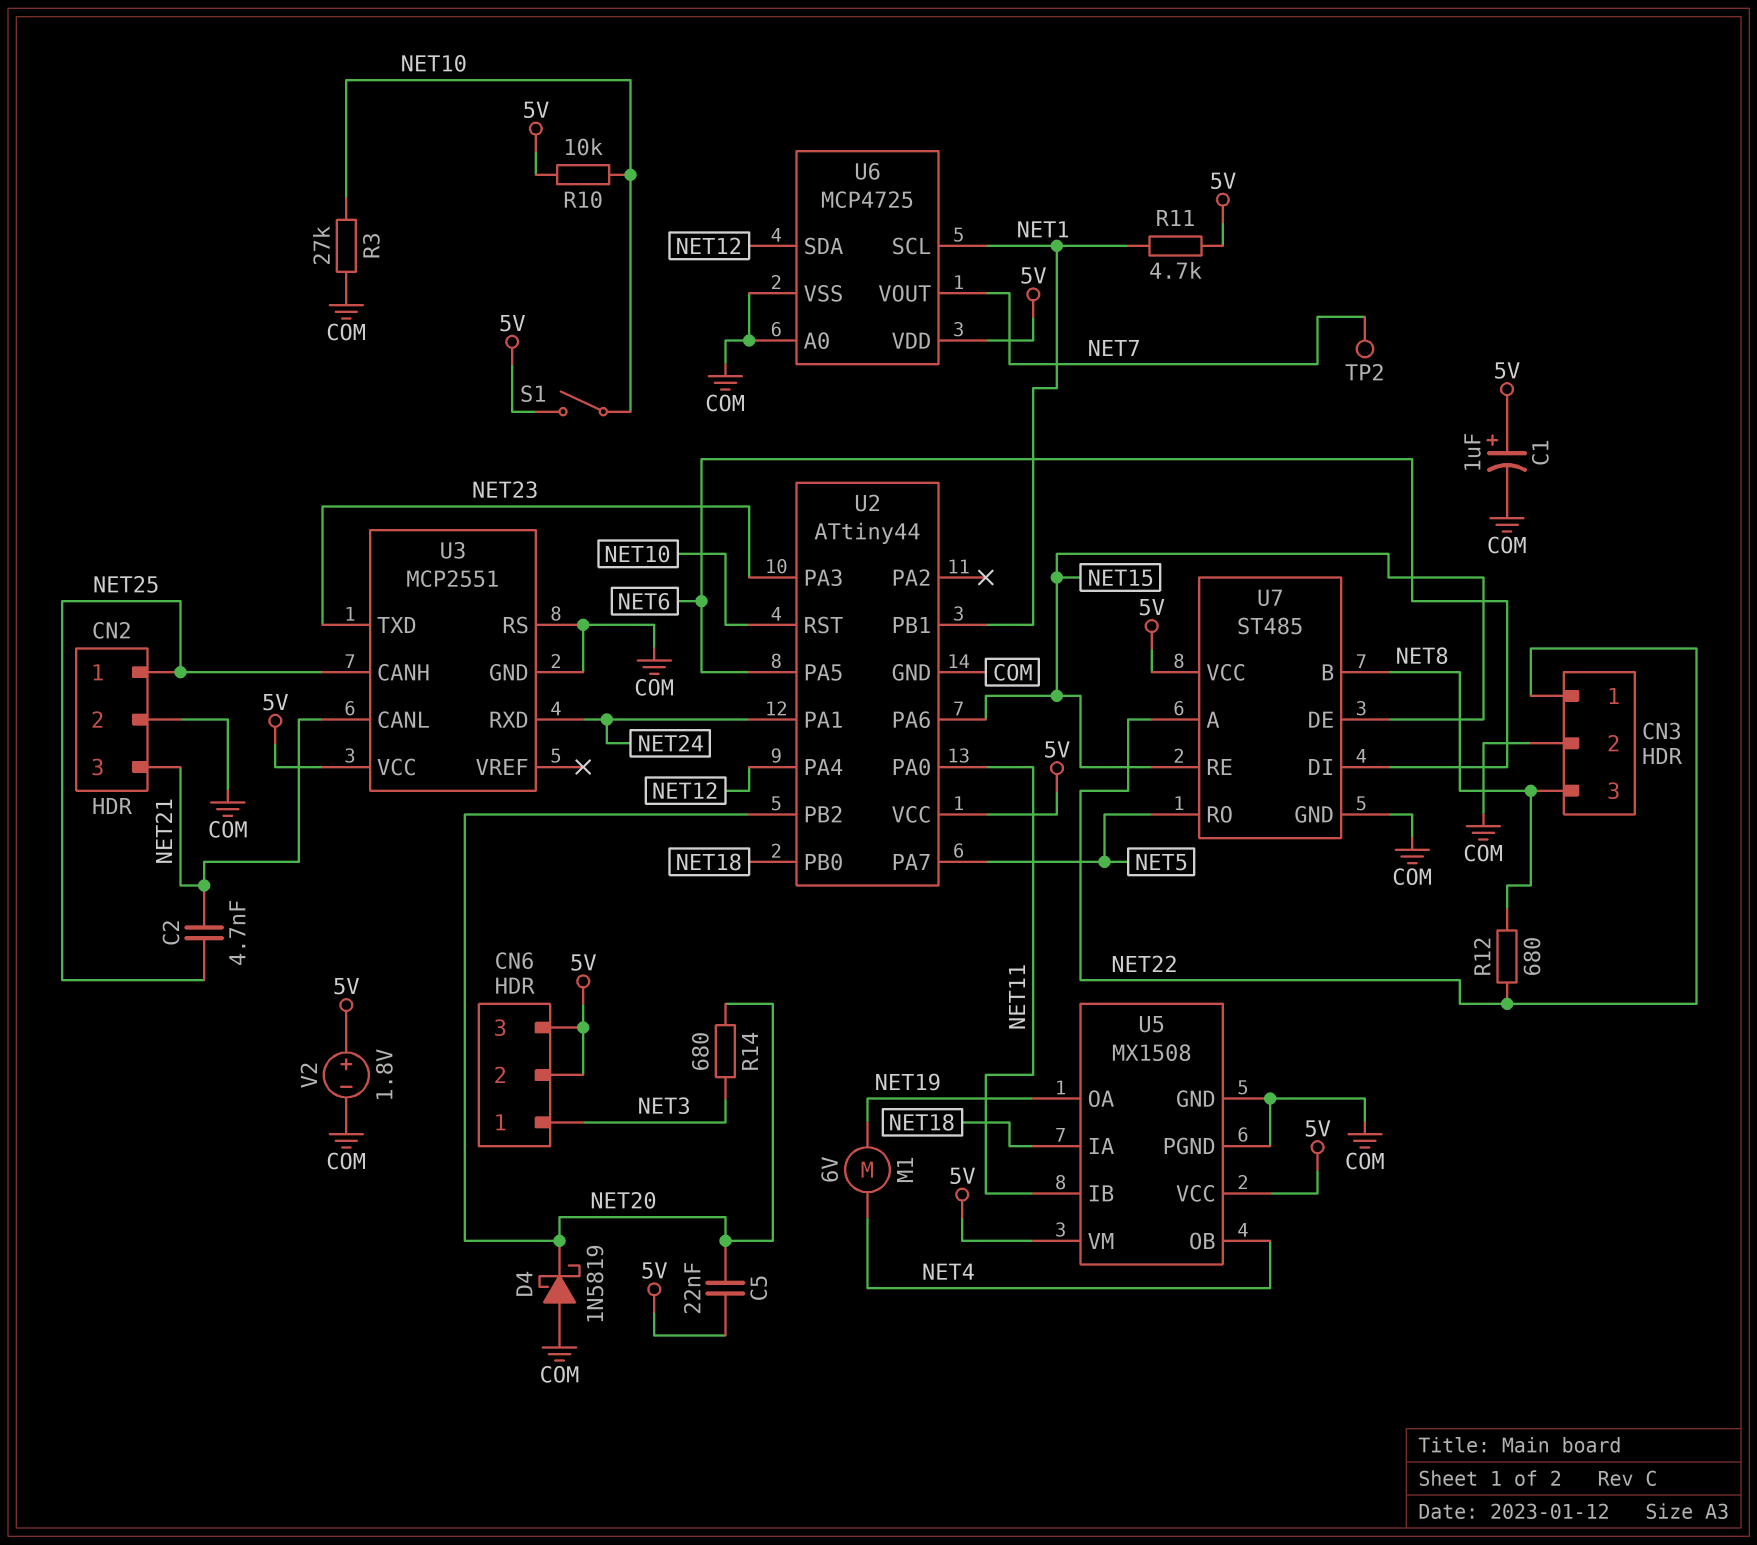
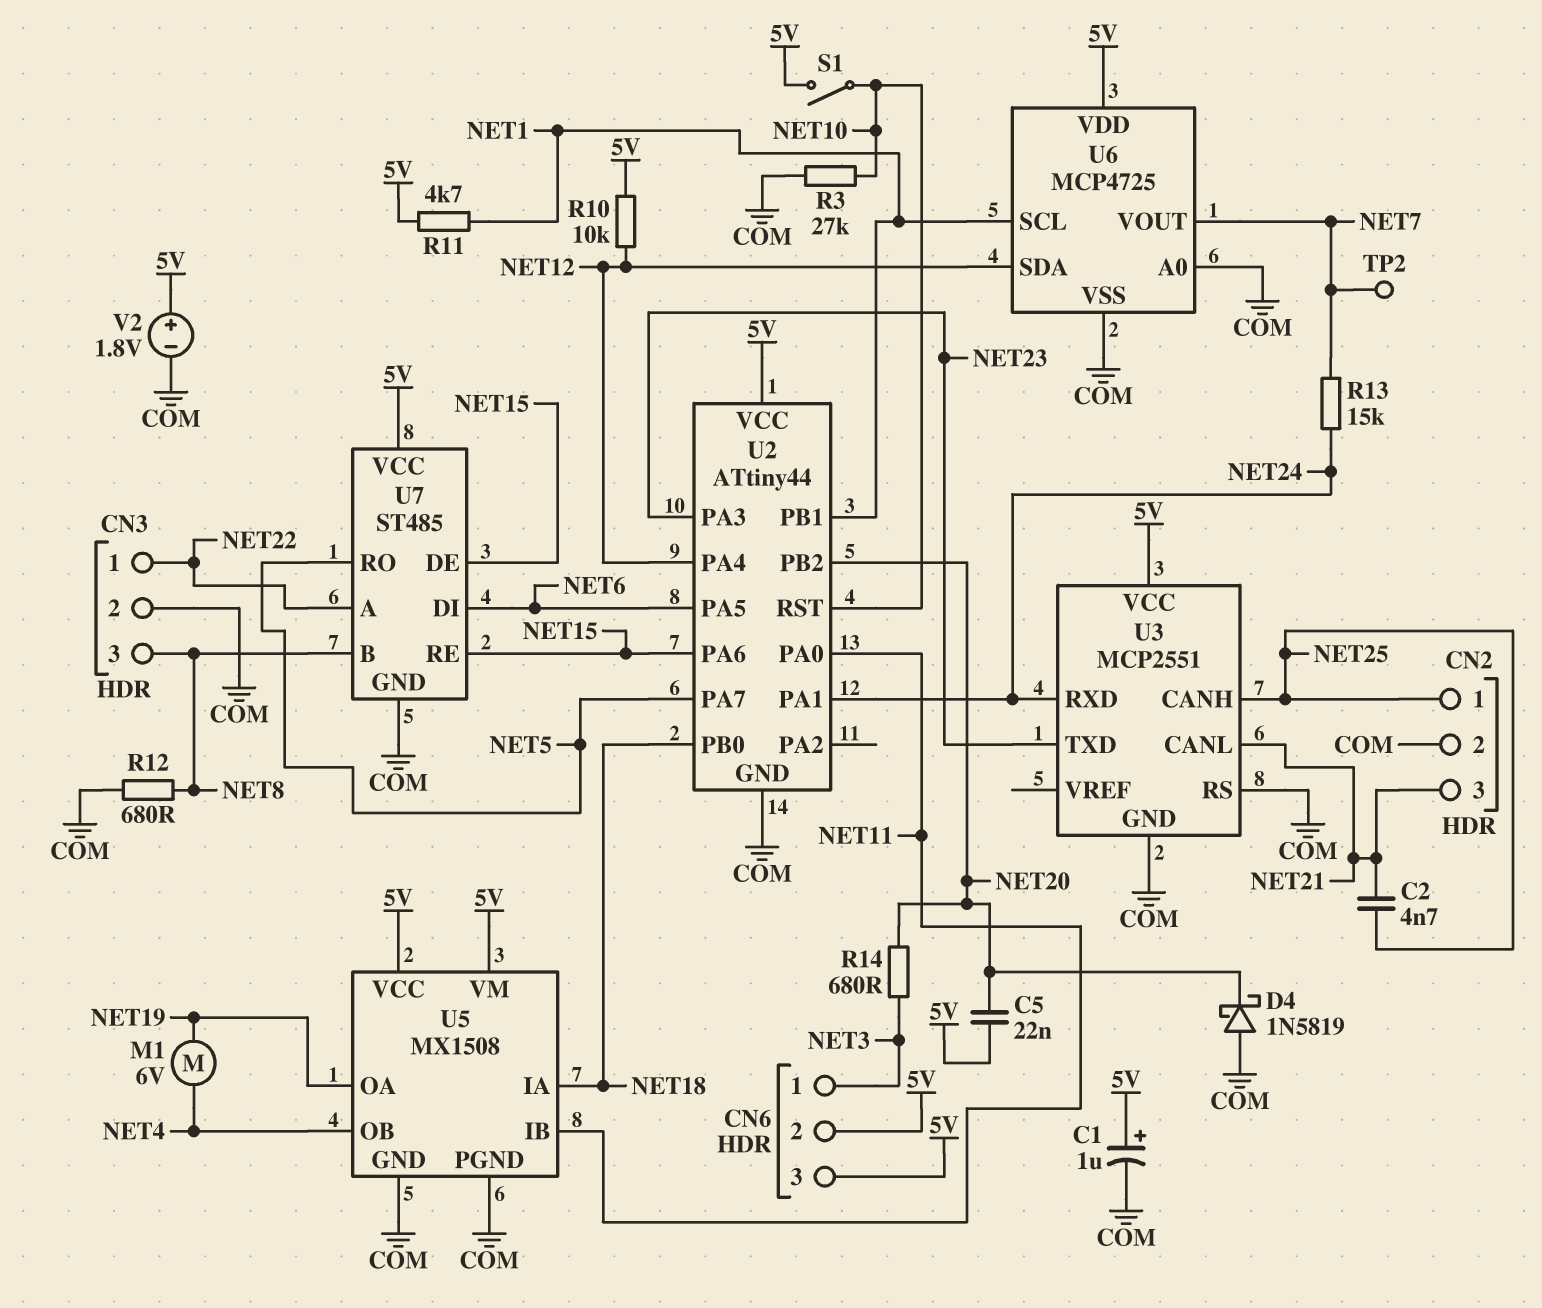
R10: 10k (5V, NET10) -> 10k (5V, NET12)
R12: 680 (NET8, NET22) -> 680 (COM, NET8)
R13: none -> 15k (NET7, NET24)

